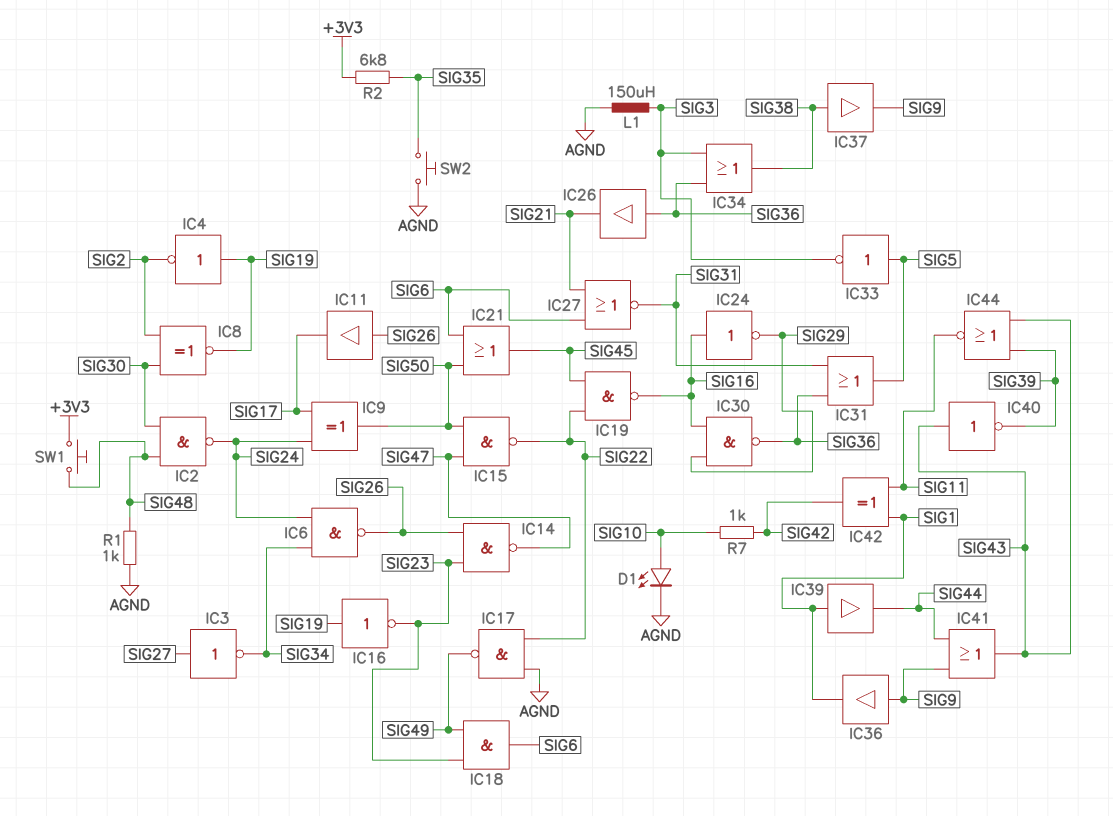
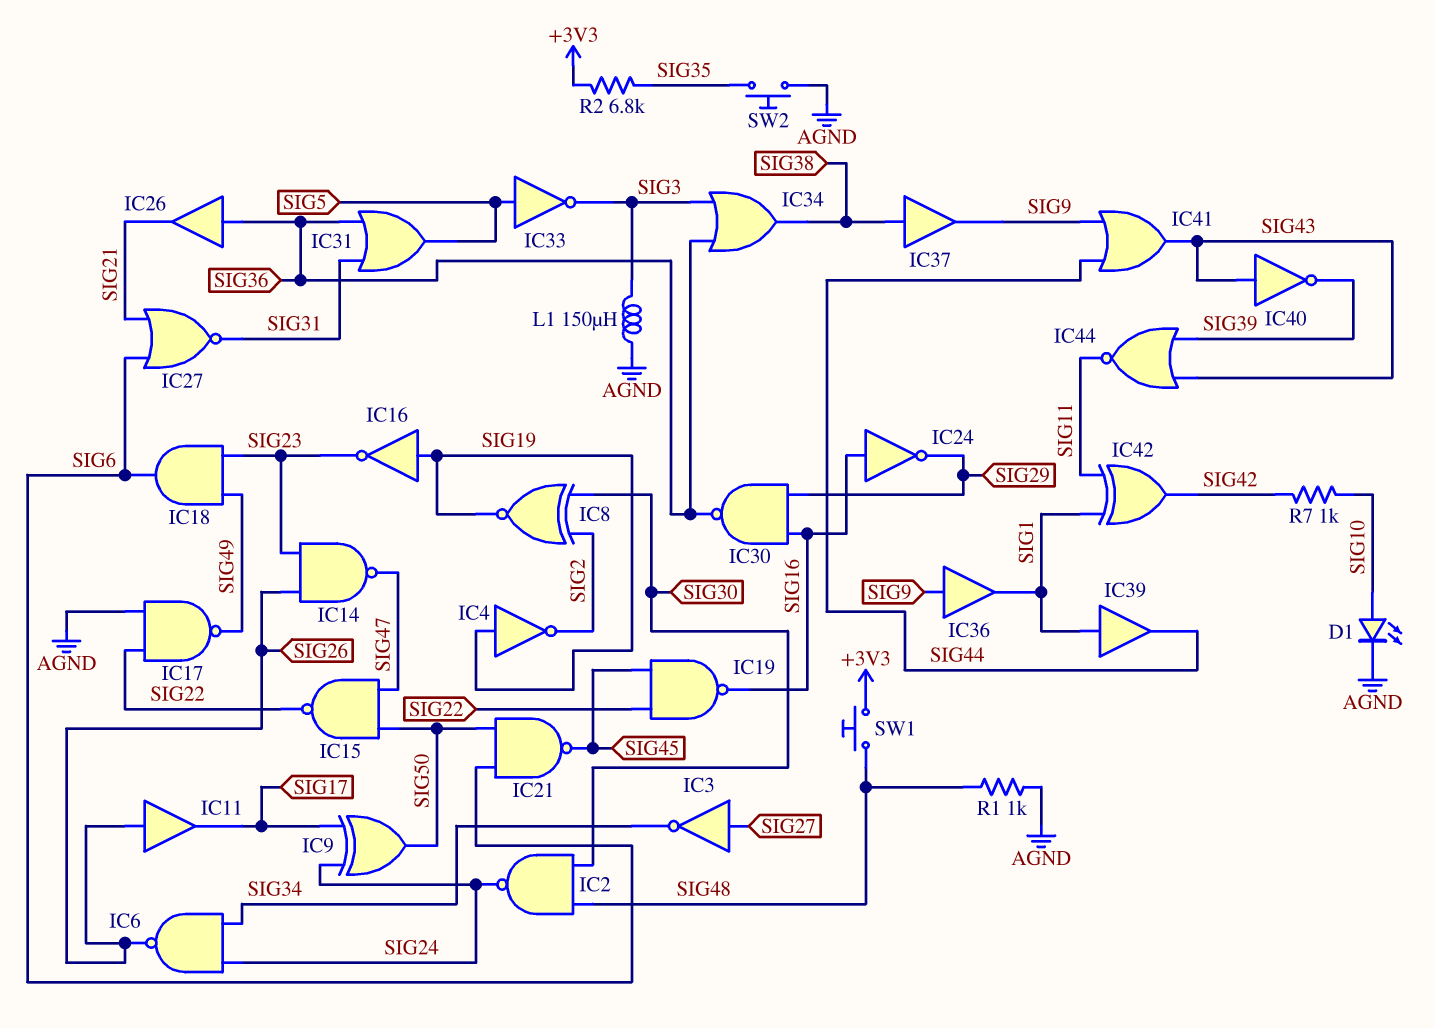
IC21: OR (in SIG6, in SIG50, out SIG45) -> NAND (in SIG6, in SIG50, out SIG45)

